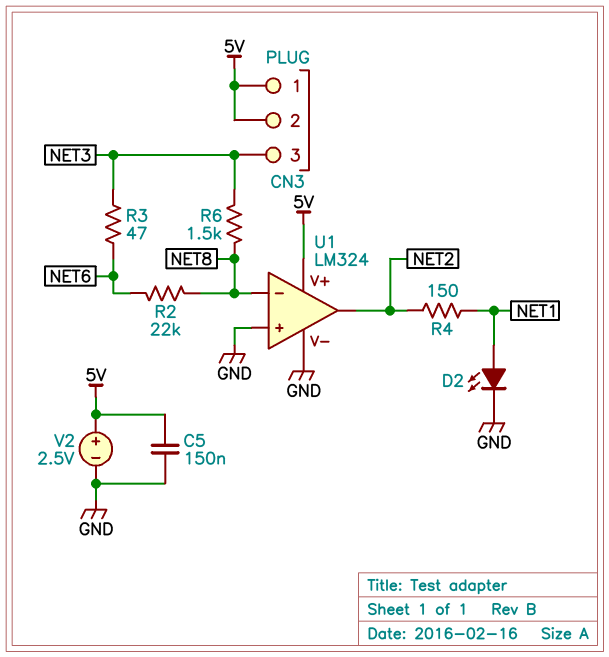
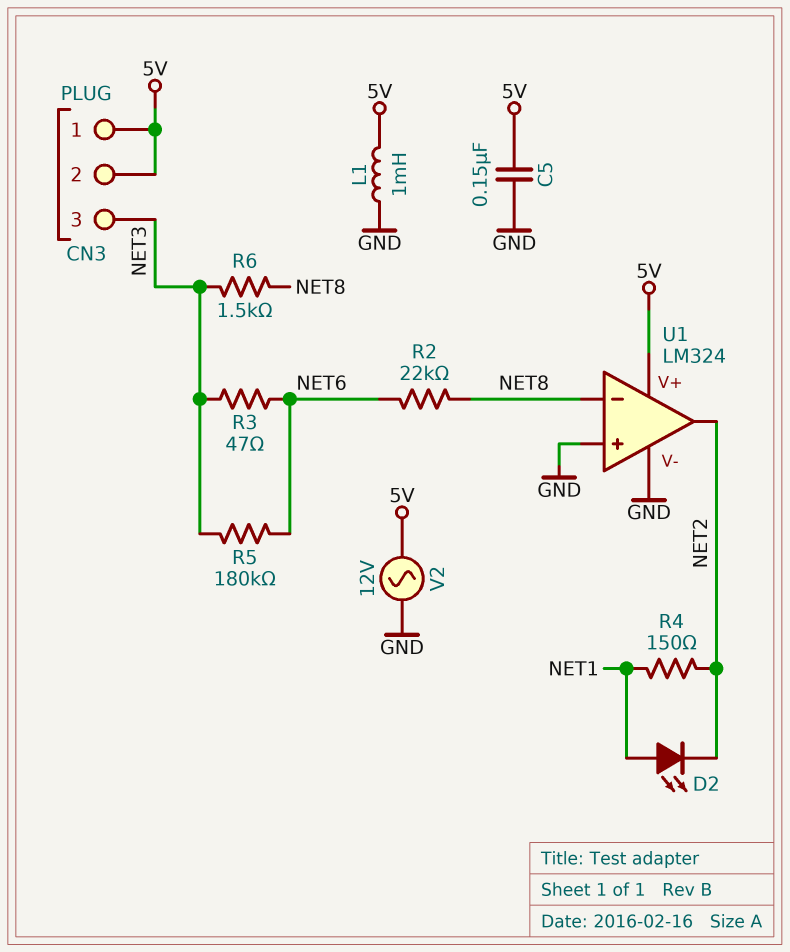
D2: LED (A NET1, K GND) -> LED (A NET1, K NET2)
L1: none -> 1mH (5V, GND)
R5: none -> 180k (NET3, NET6)
V2: 2.5V (plus 5V, minus GND) -> AC 12V (5V, GND)

